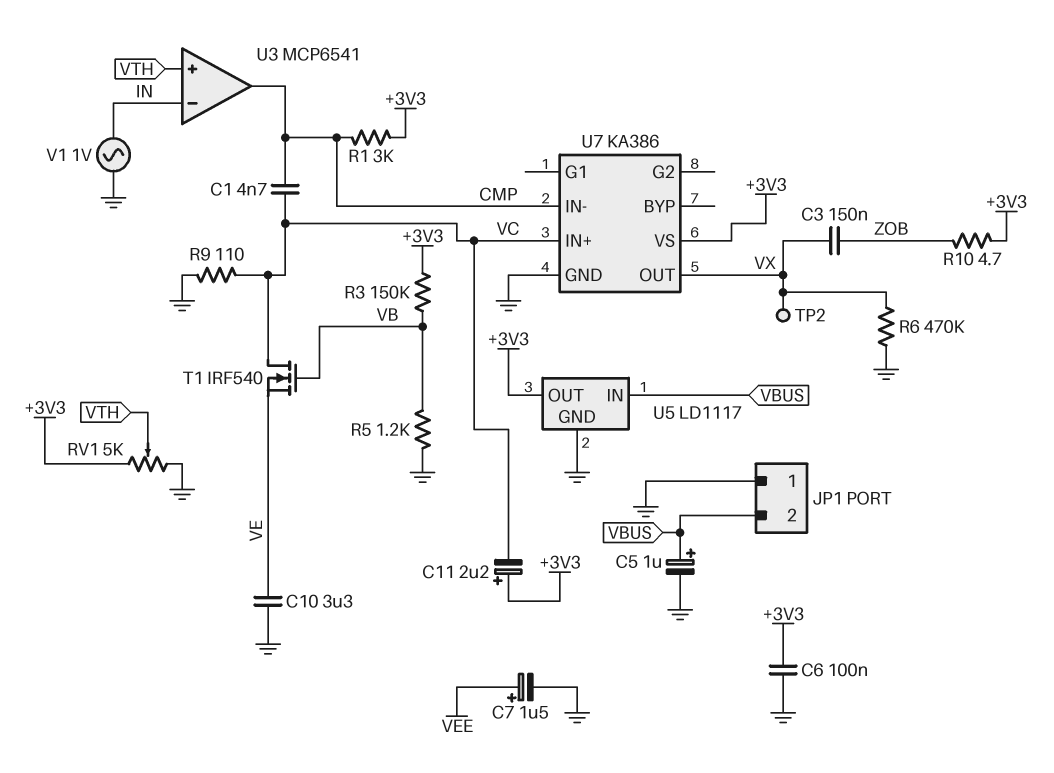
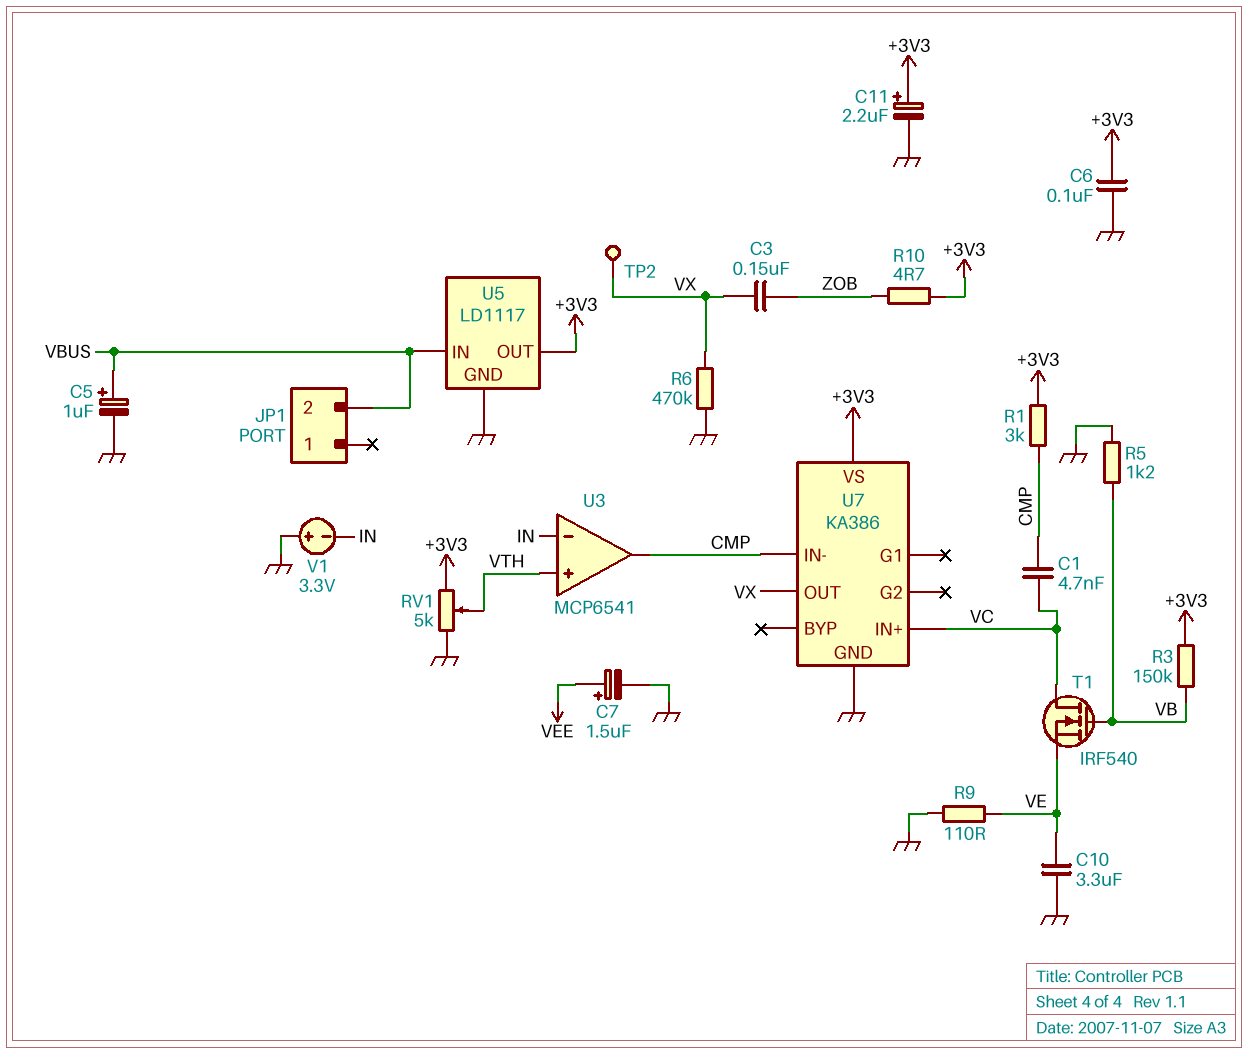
C11: 2.2uF (plus +3V3, minus VC) -> 2.2uF (plus +3V3, minus GND)
JP1 pin 1: GND -> none
R9: 110 (GND, VC) -> 110 (GND, VE)
V1: AC 1V (GND, IN) -> 3.3V (plus GND, minus IN)

